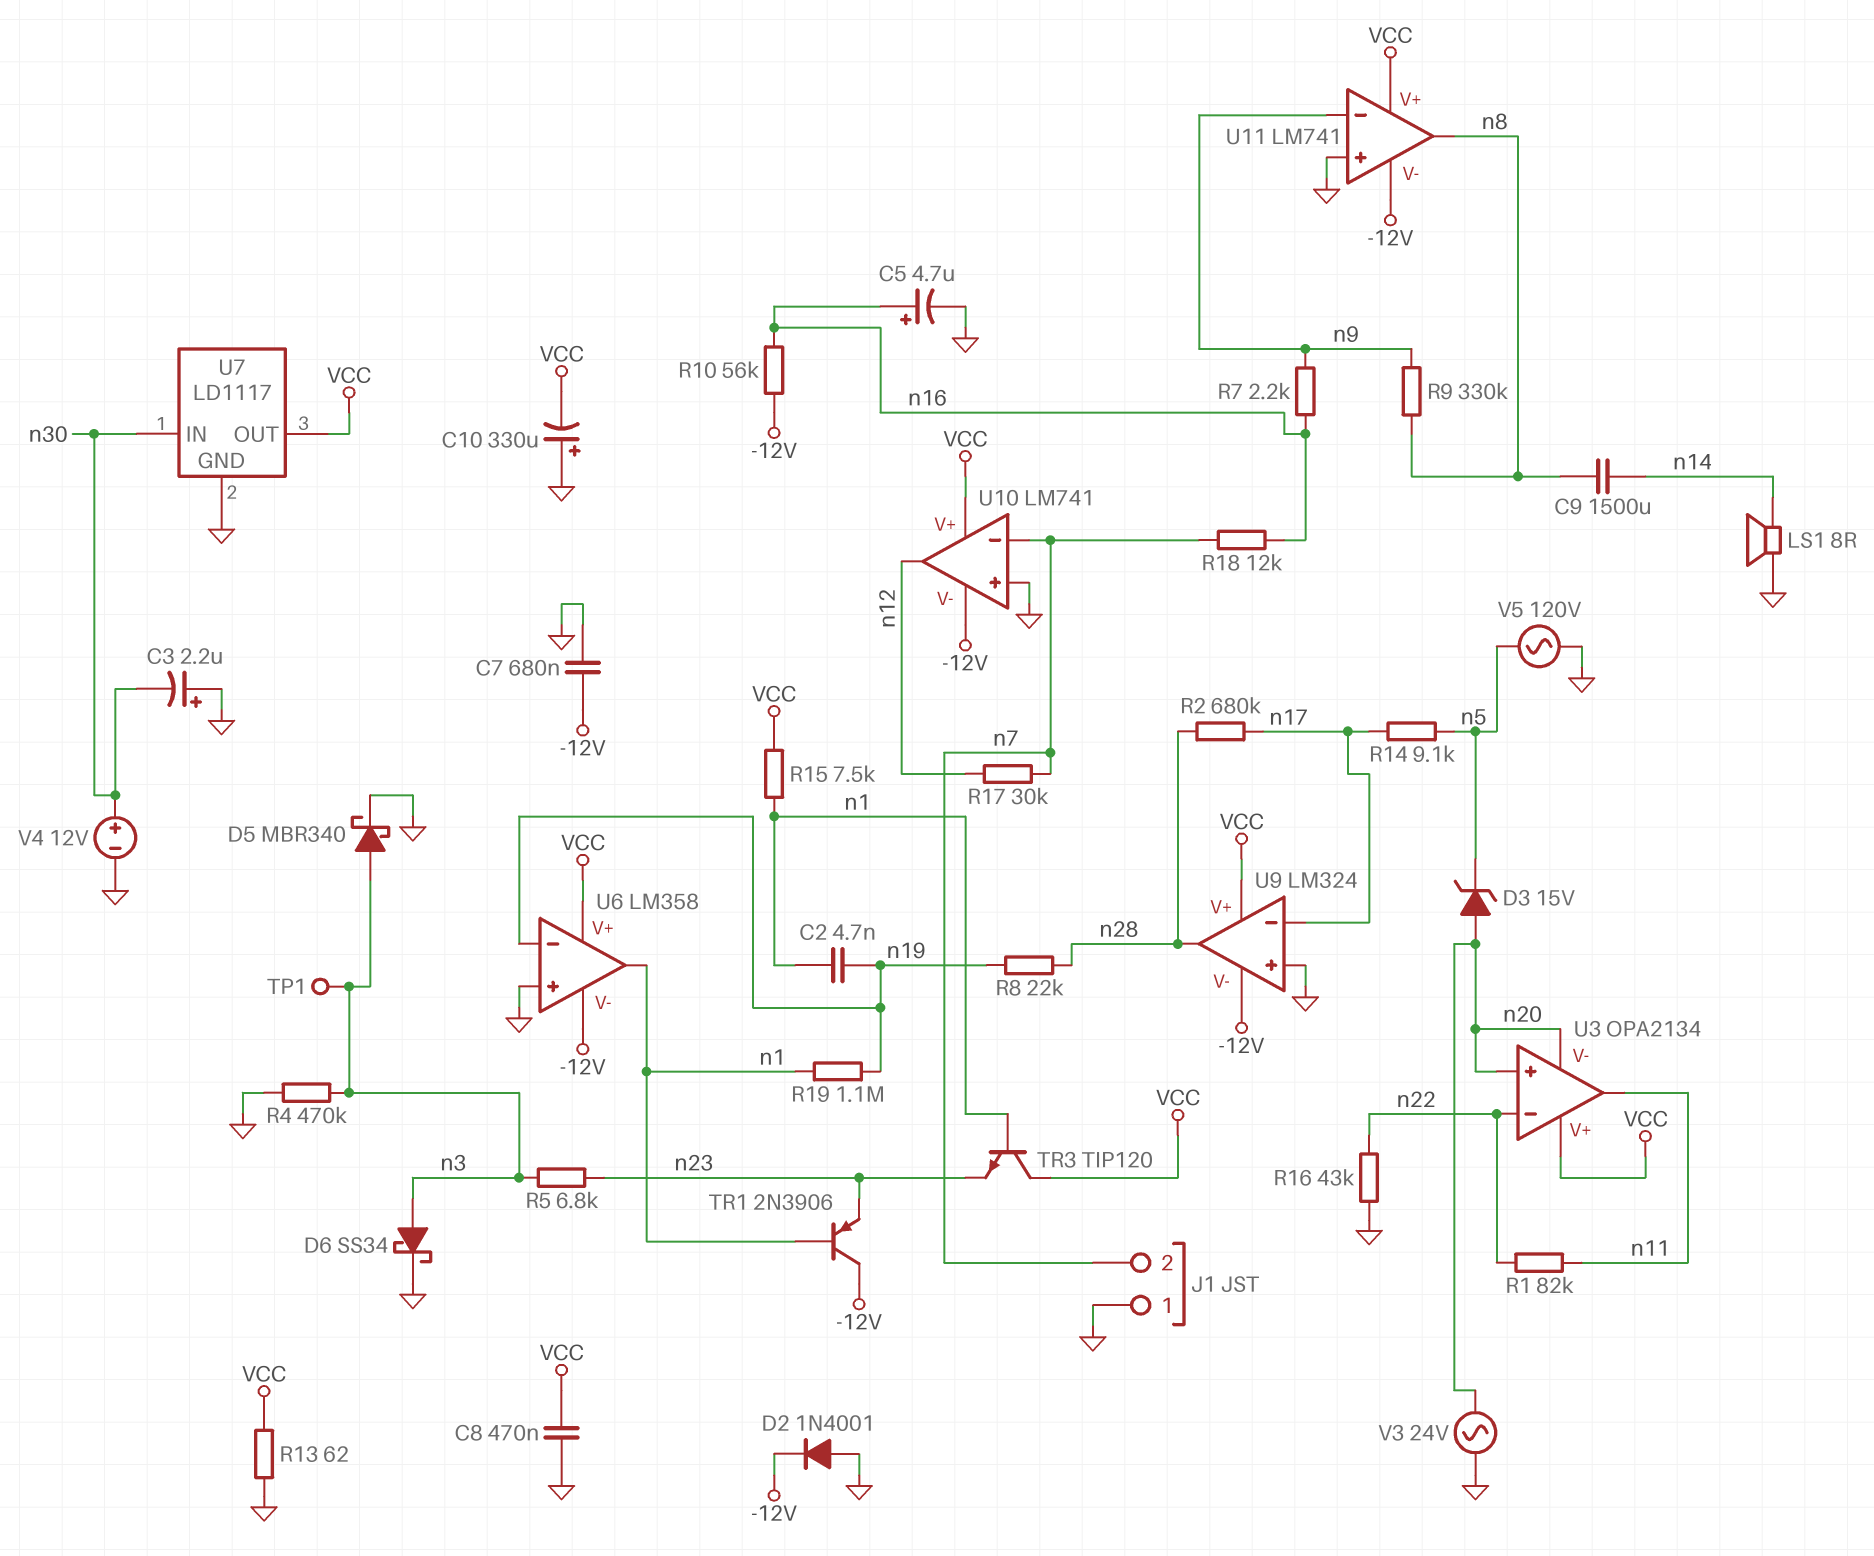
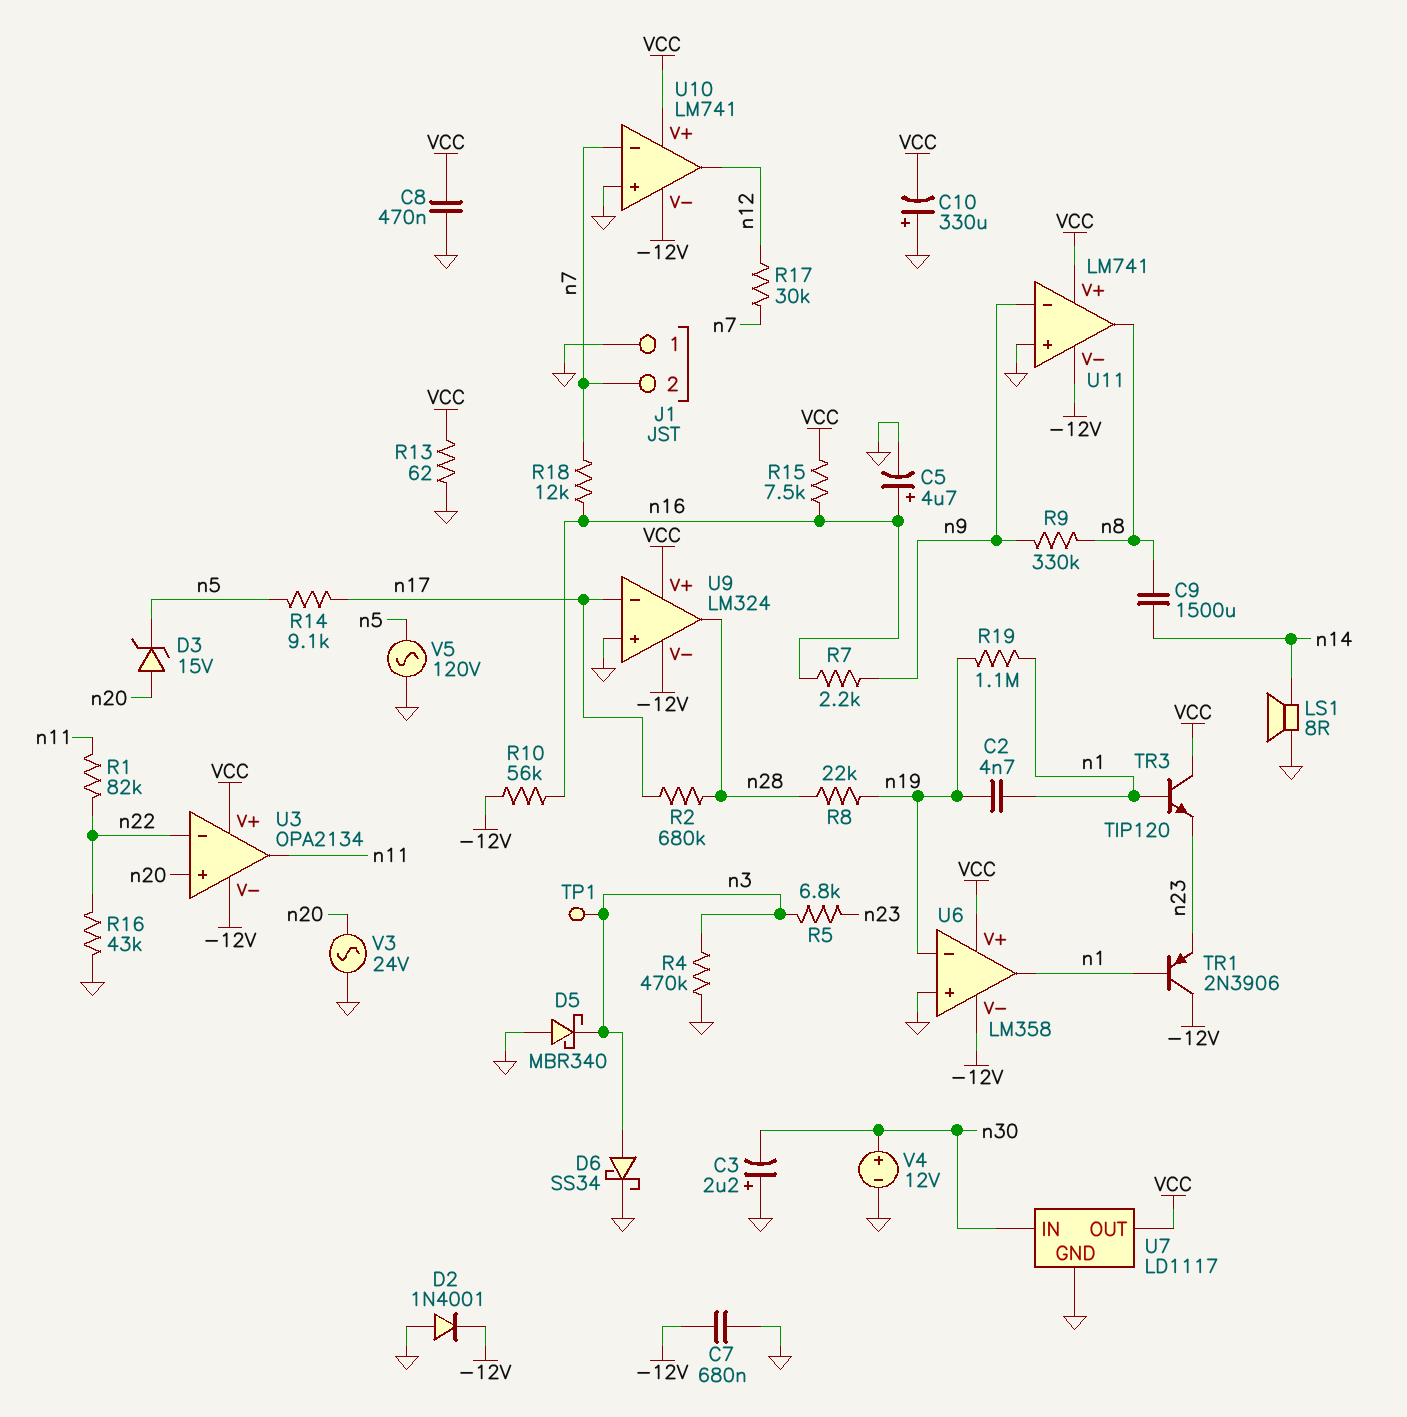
D5: schottky MBR340 (A n3, K GND) -> schottky MBR340 (A GND, K n3)
R15: 7.5k (VCC, n1) -> 7.5k (VCC, n16)
U3 pin V-: n20 -> -12V

